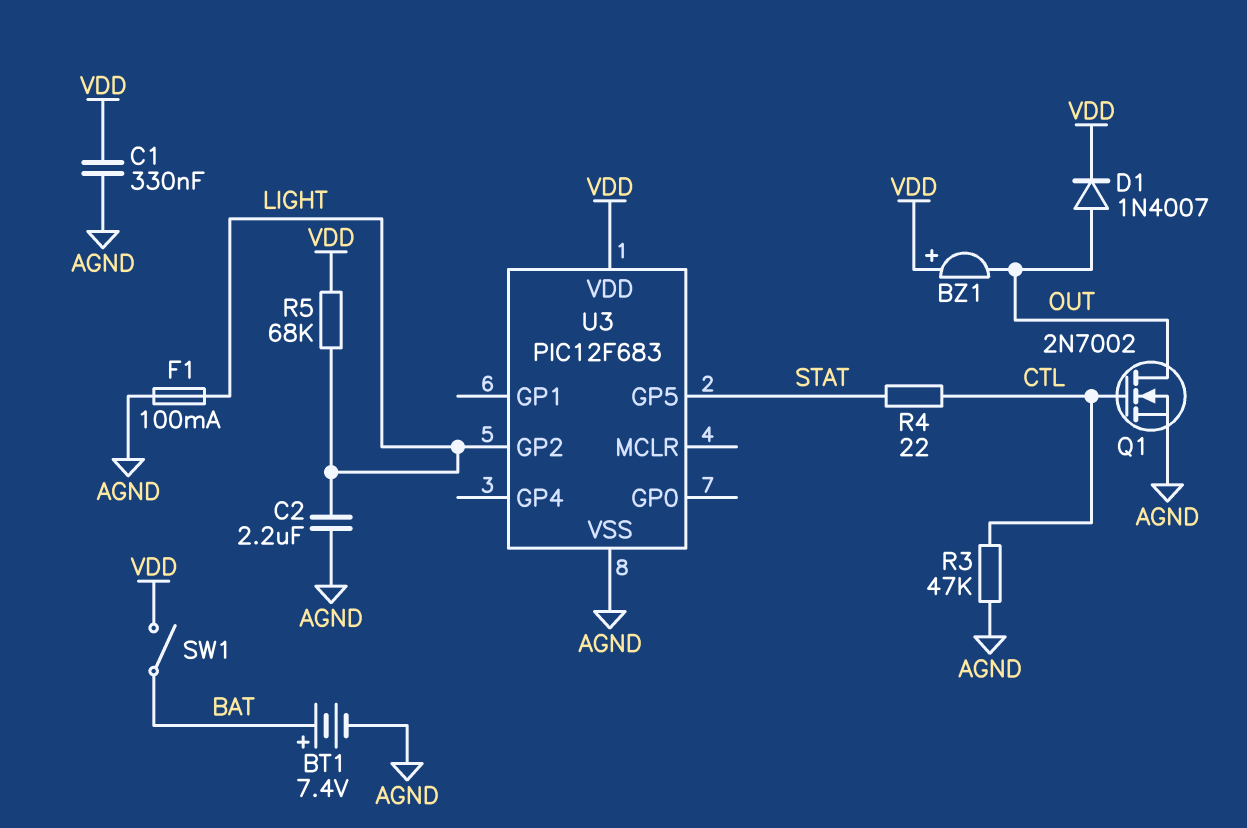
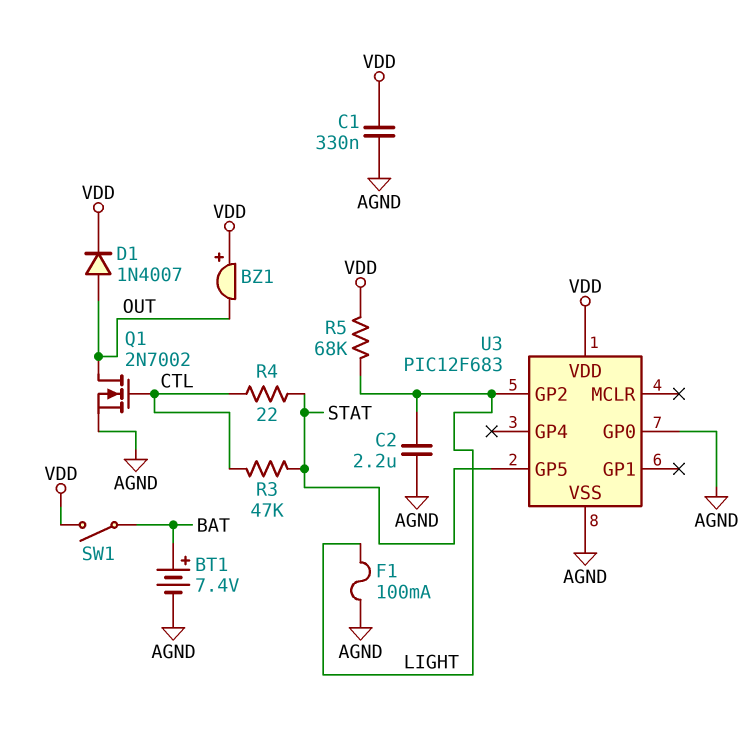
R3: 47k (AGND, CTL) -> 47k (CTL, STAT)
U3 pin GP0: none -> AGND

